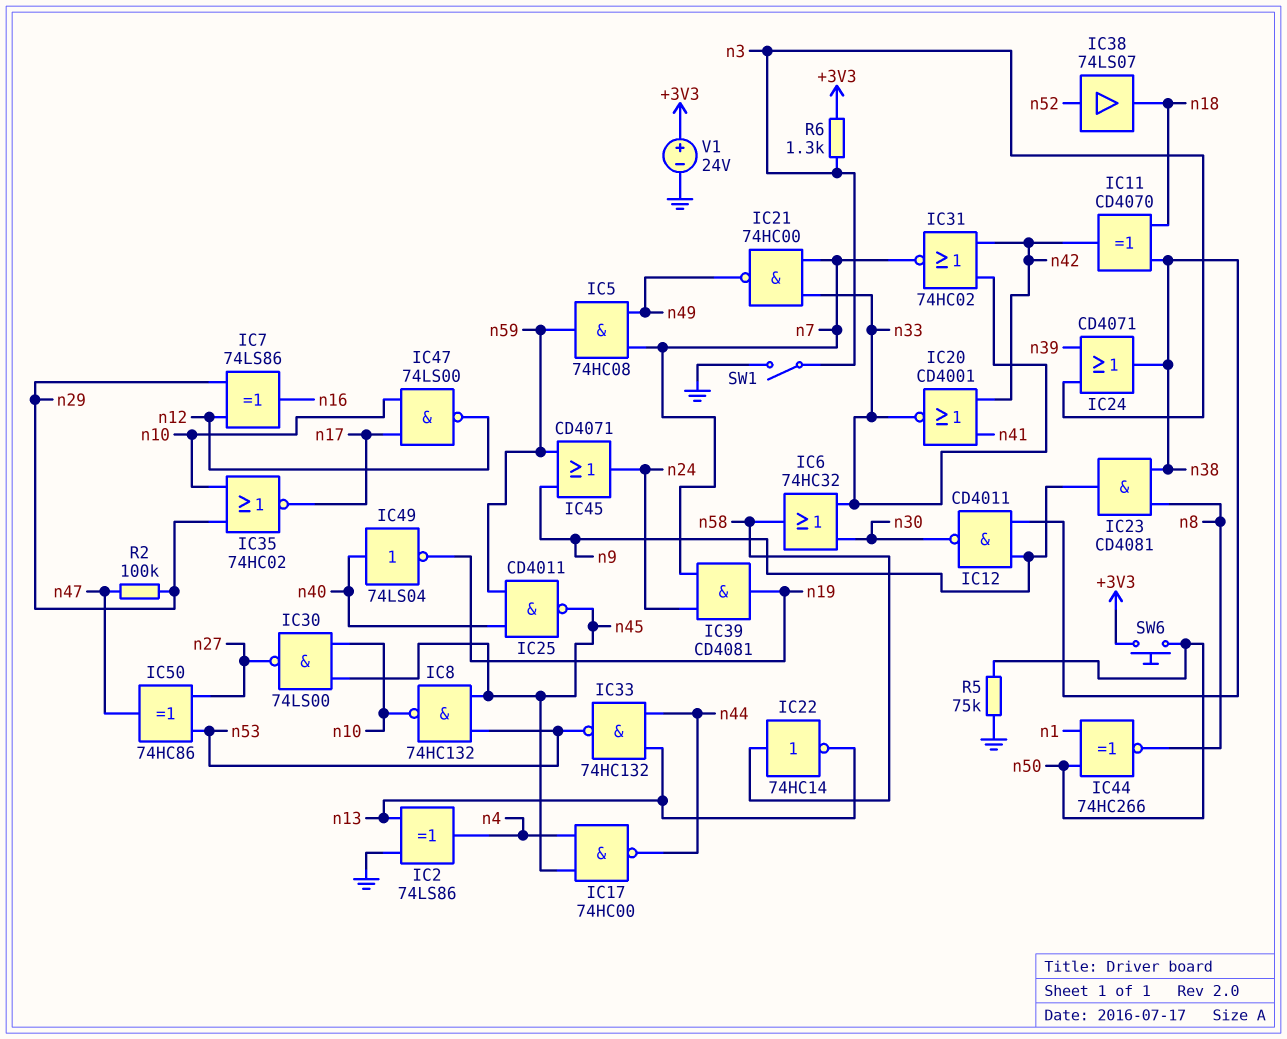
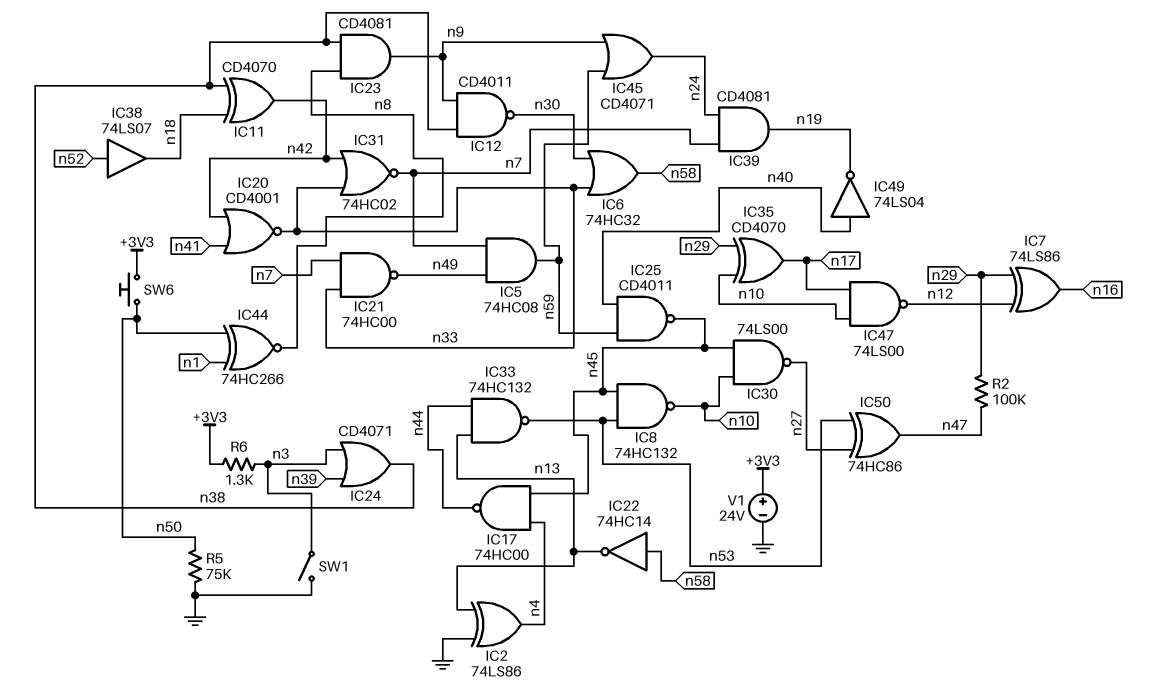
IC35: NOR 74HC02 (in n10, in n29, out n17) -> XOR CD4070 (in n10, in n29, out n17)

